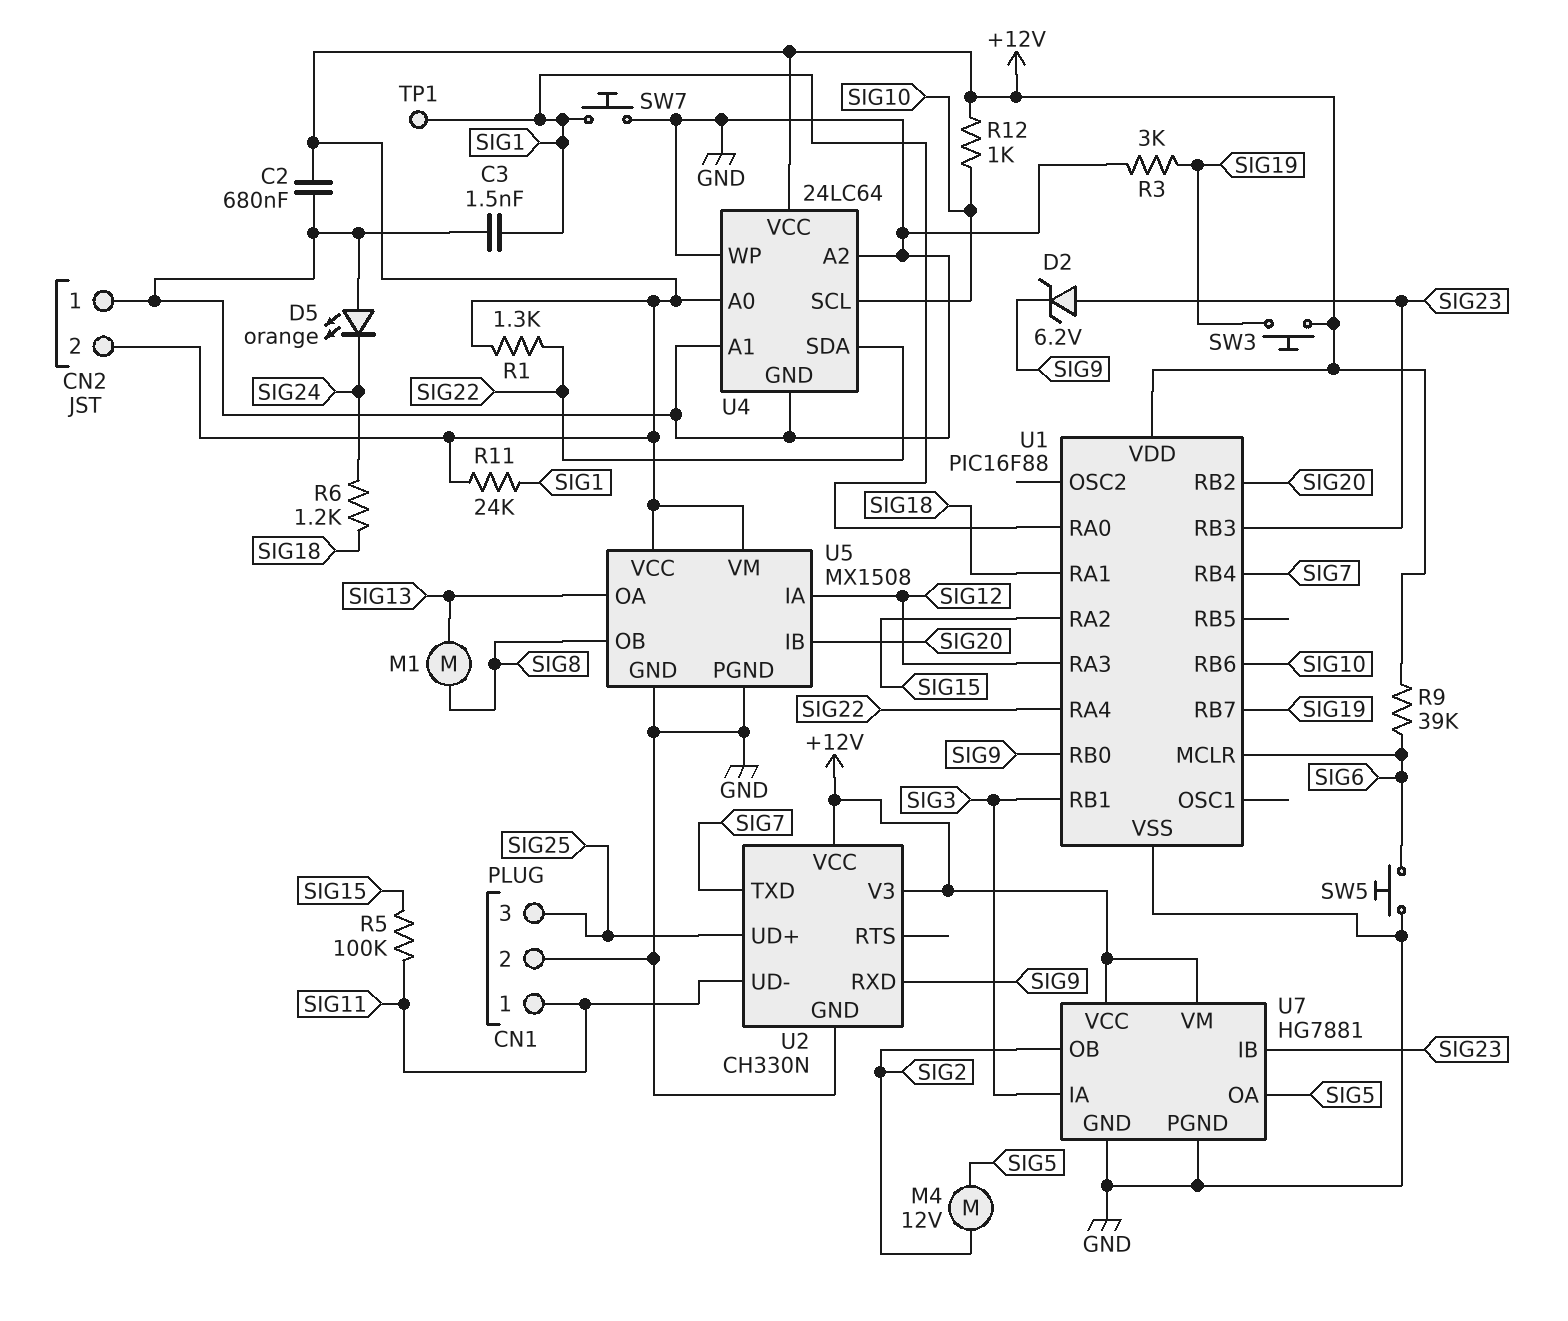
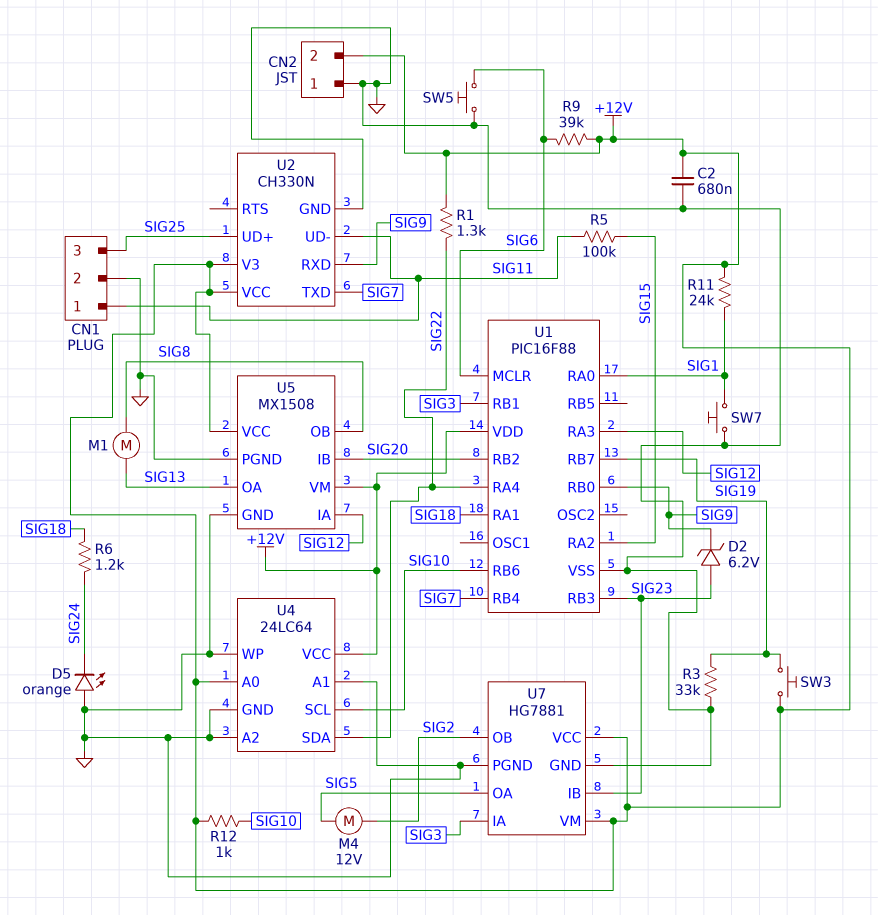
C3: 1.5nF (GND, SIG1) -> none
R3: 3k (GND, SIG19) -> 33k (GND, SIG19)
TP1: test point (SIG1) -> none

